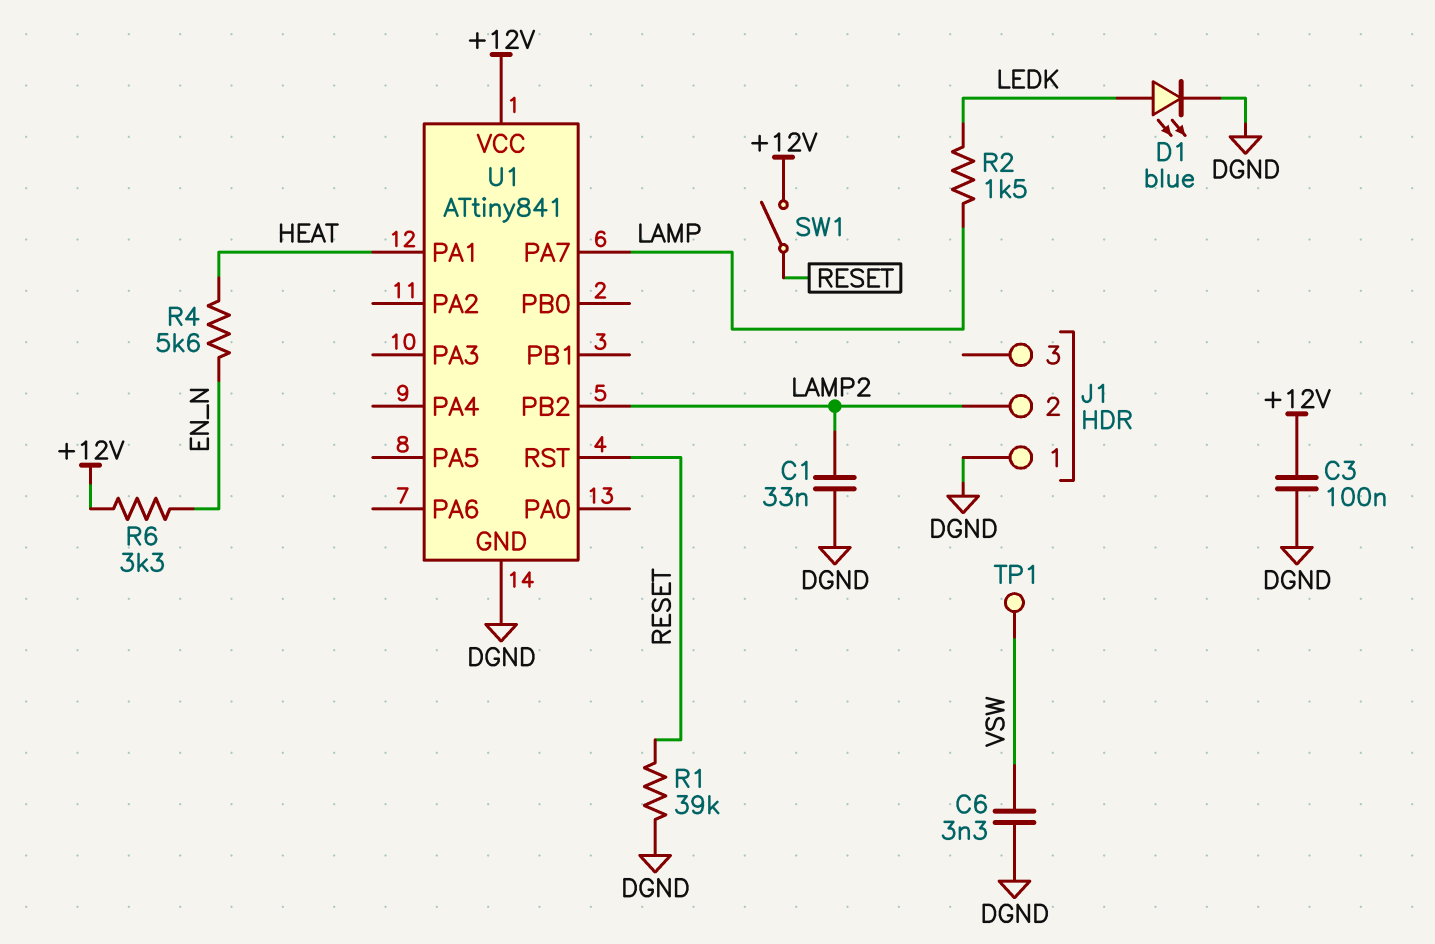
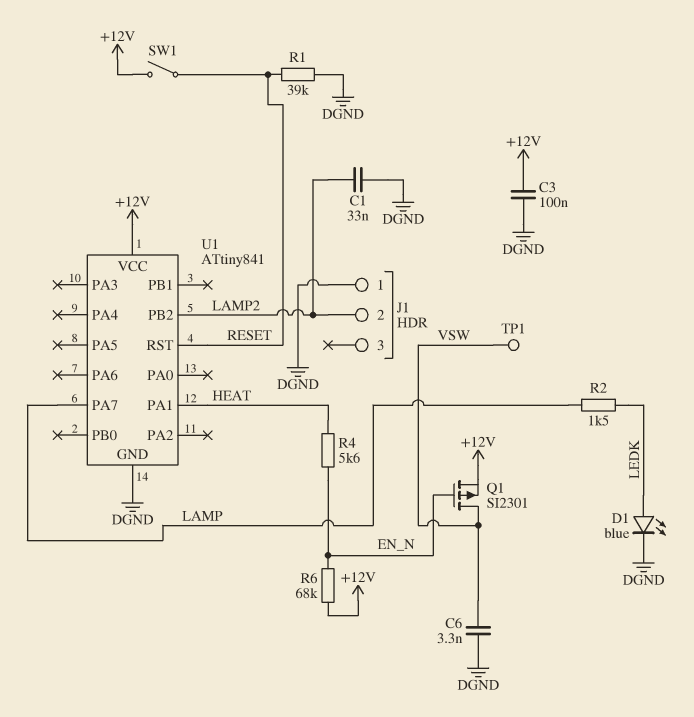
Q1: none -> PMOS SI2301 (G EN_N, D VSW, S +12V)
R6: 3.3k (+12V, EN_N) -> 68k (+12V, EN_N)

